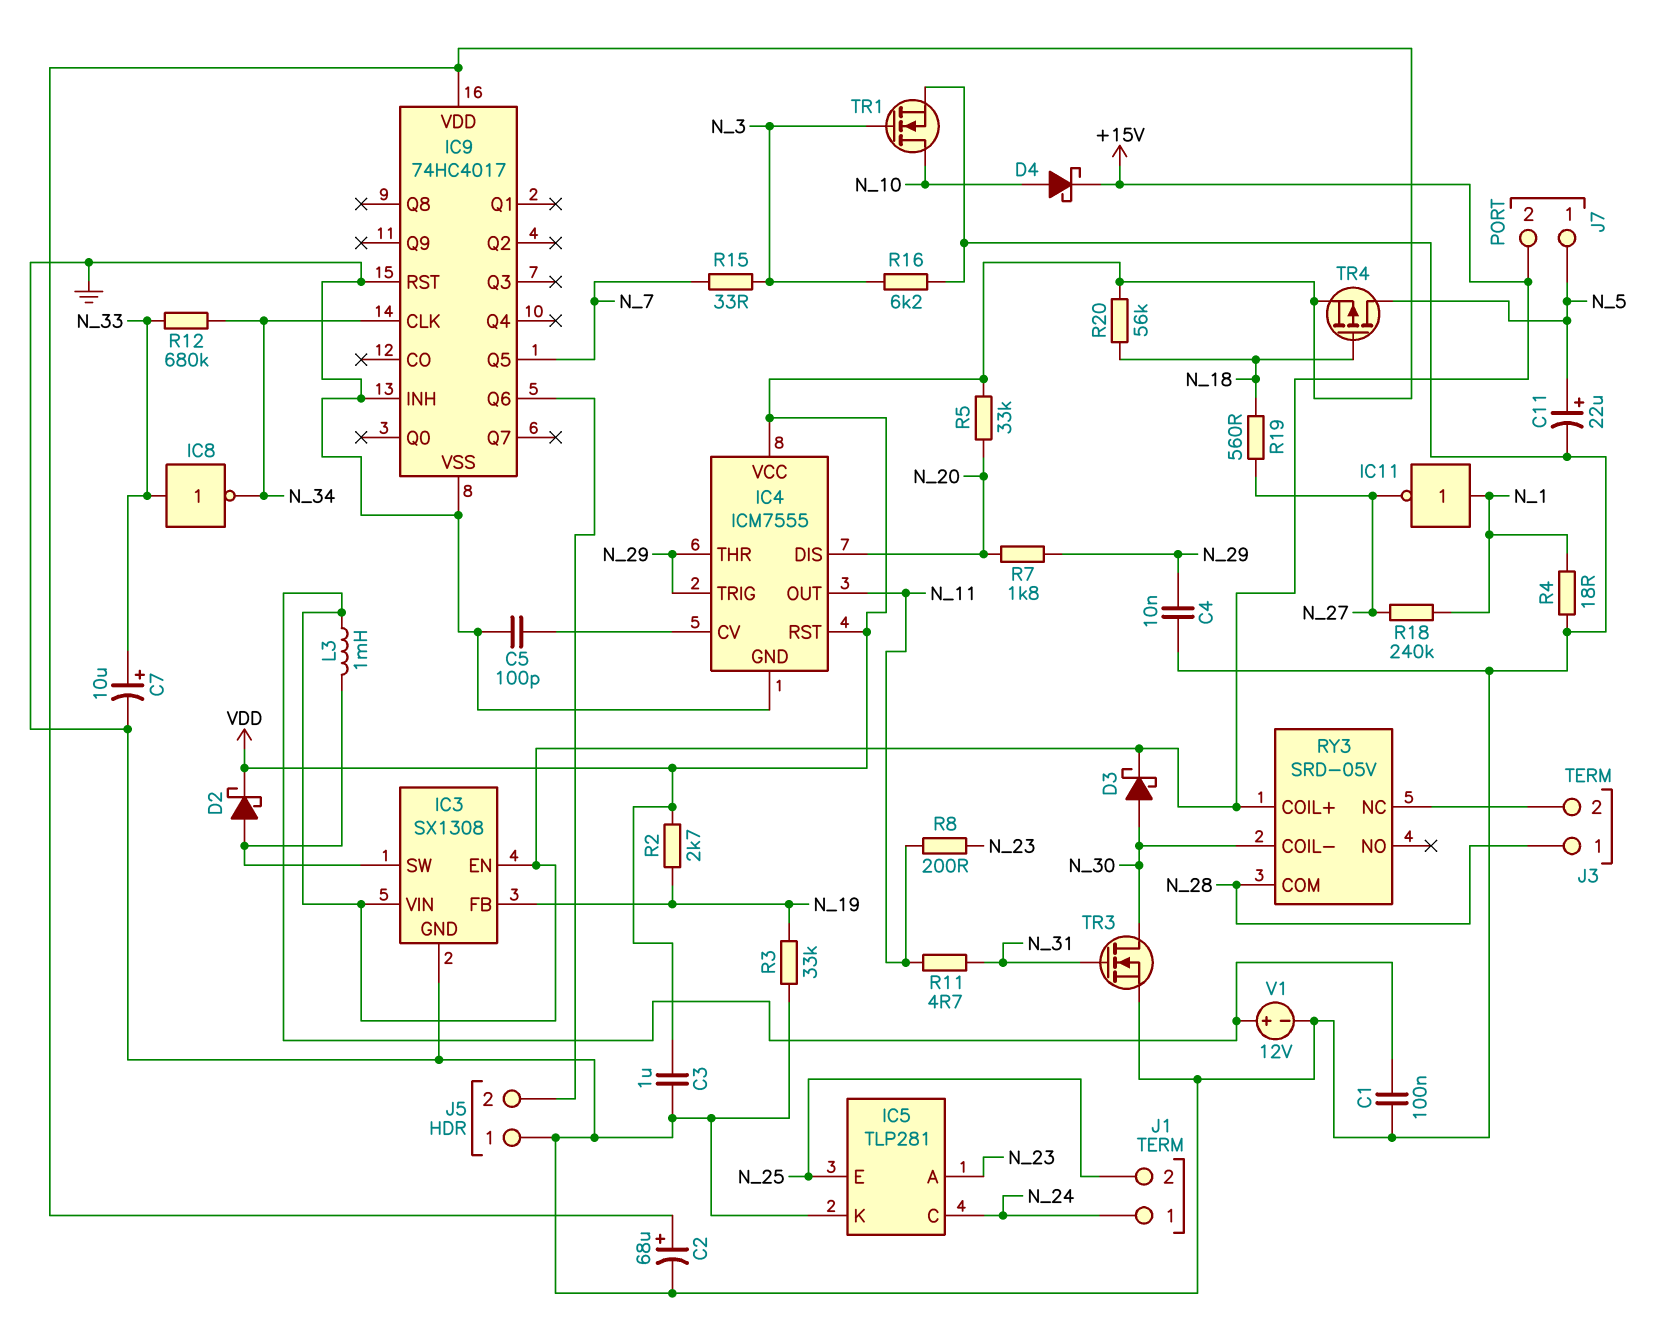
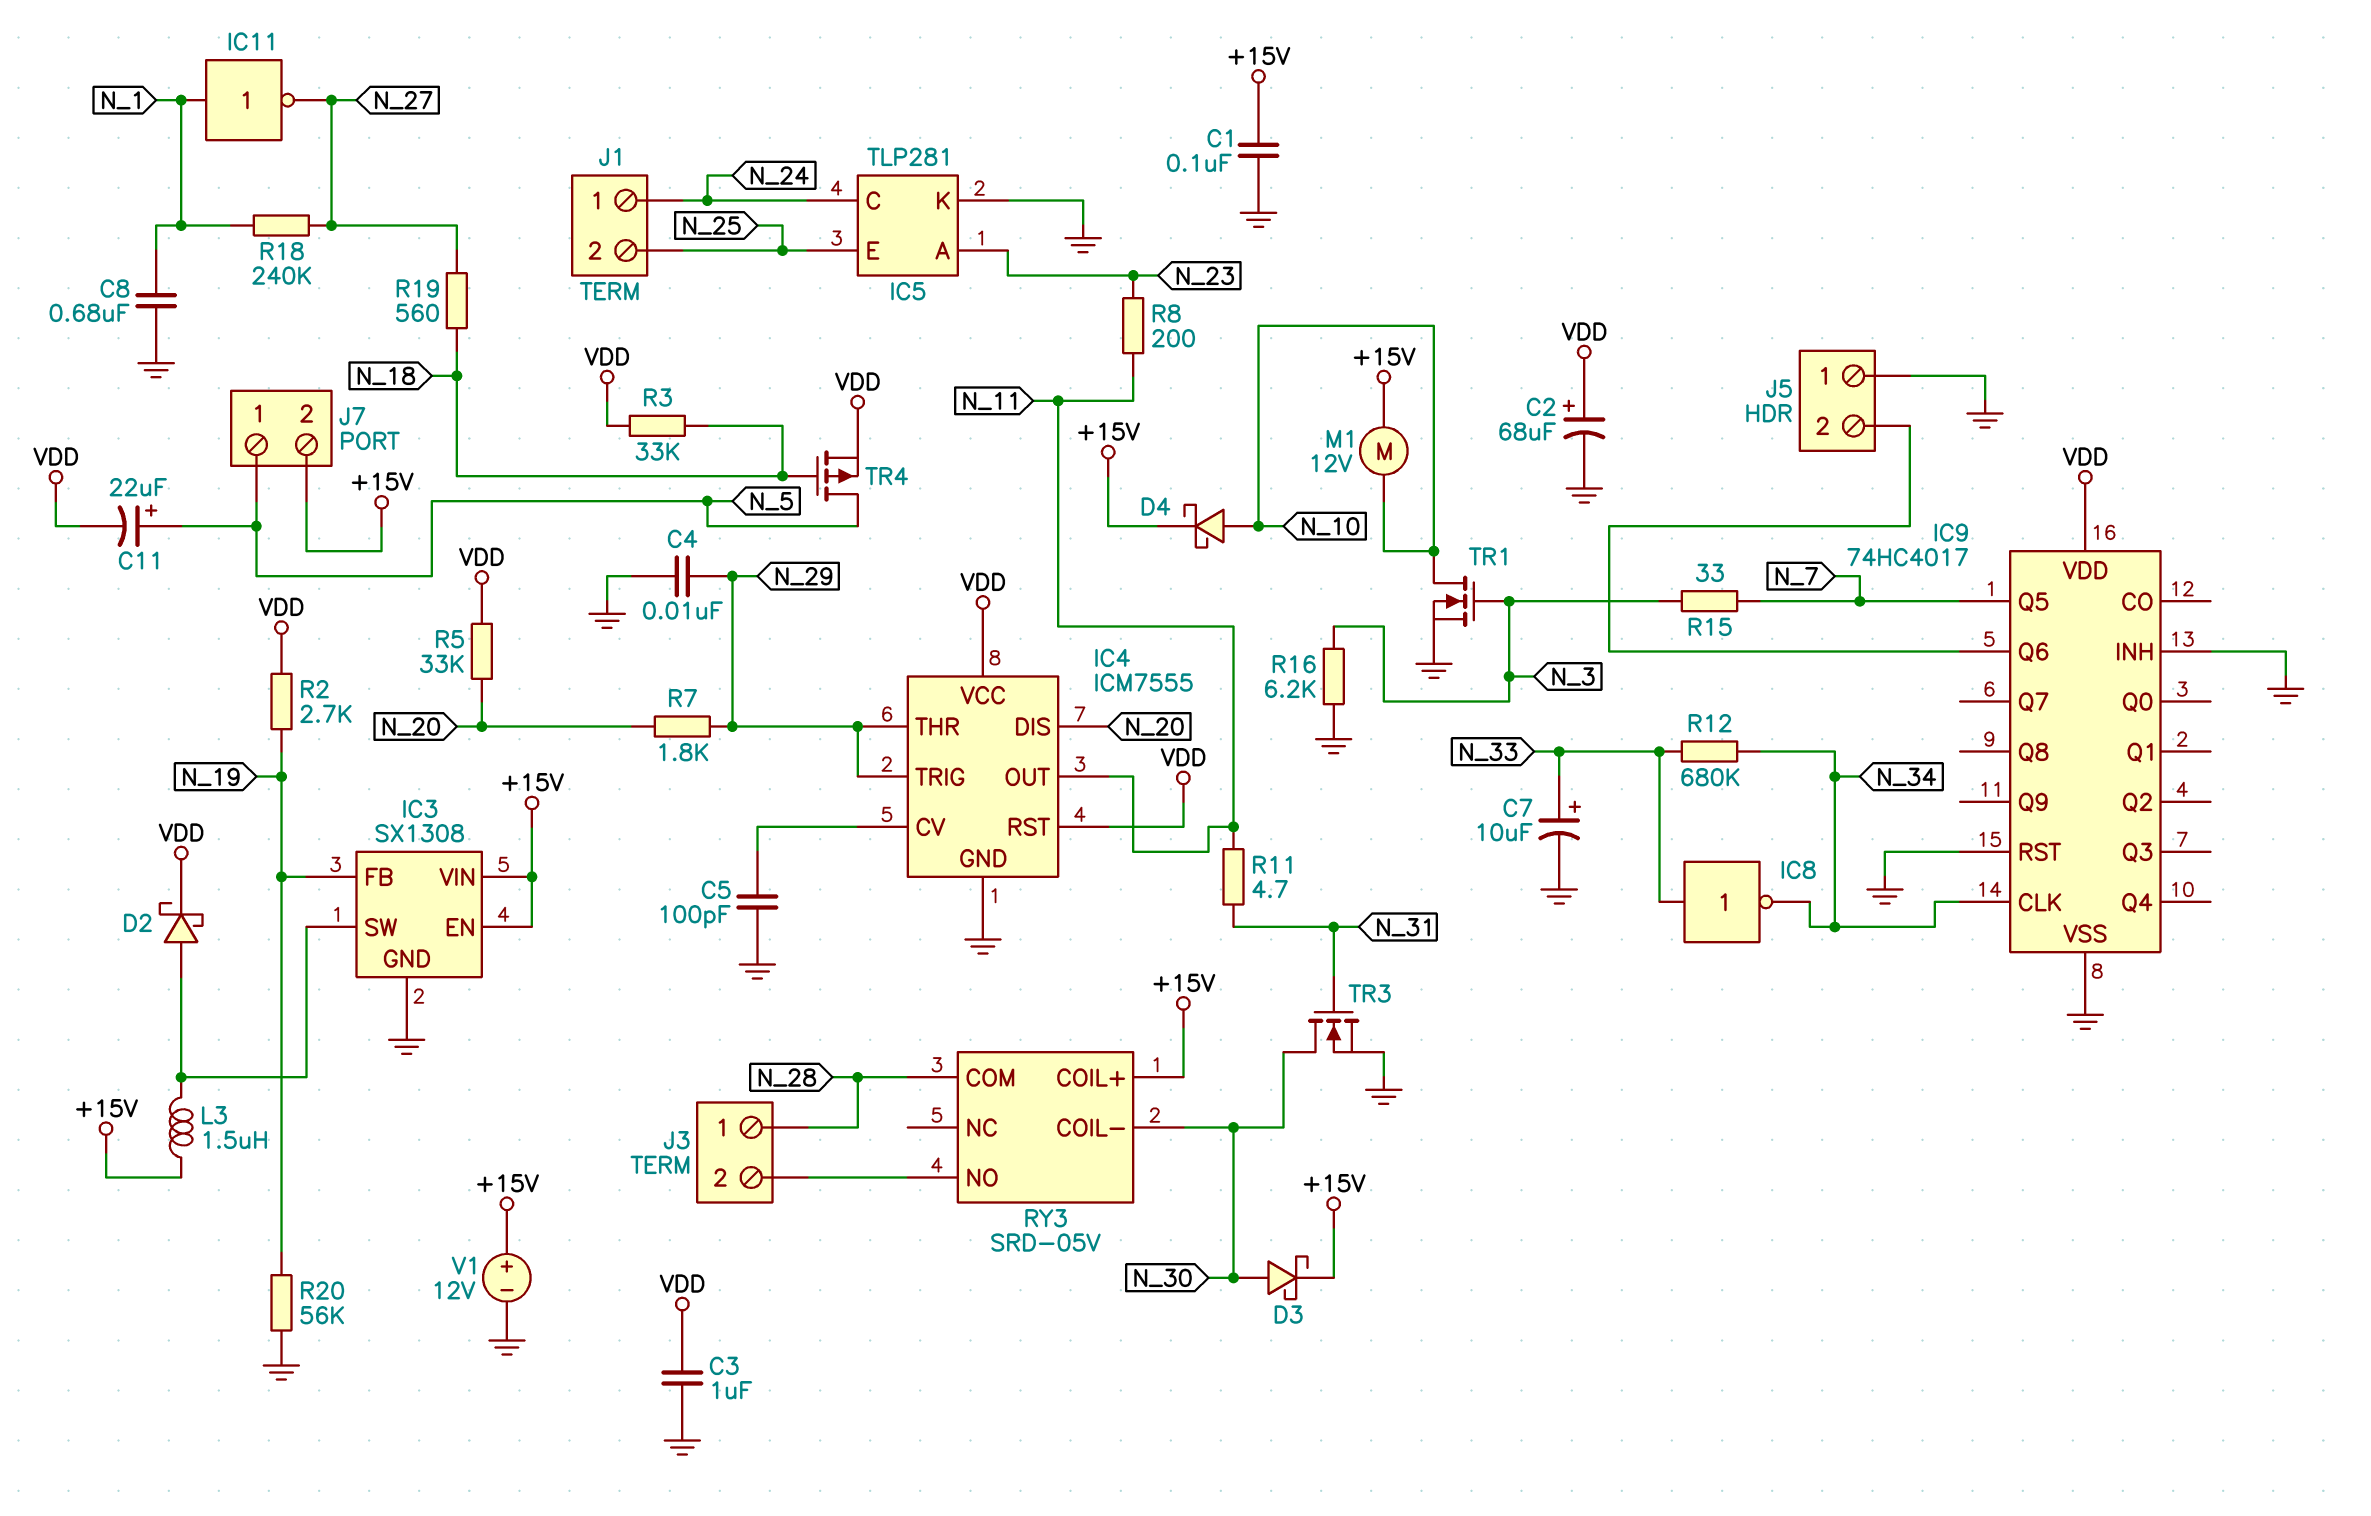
C8: none -> 680nF (GND, N_1)
C11: 22uF (plus N_5, minus GND) -> 22uF (plus N_5, minus VDD)
L3: 1mH (+15V, IC3/SW) -> 1.5uH (+15V, IC3/SW)
M1: none -> motor 12V (+15V, N_10)
R3: 33k (GND, N_19) -> 33k (N_18, VDD)
R4: 18 (GND, N_1) -> none
R20: 56k (N_18, VDD) -> 56k (GND, N_19)
RY3 pin NC: J3/2 -> none
RY3 pin NO: none -> J3/2

